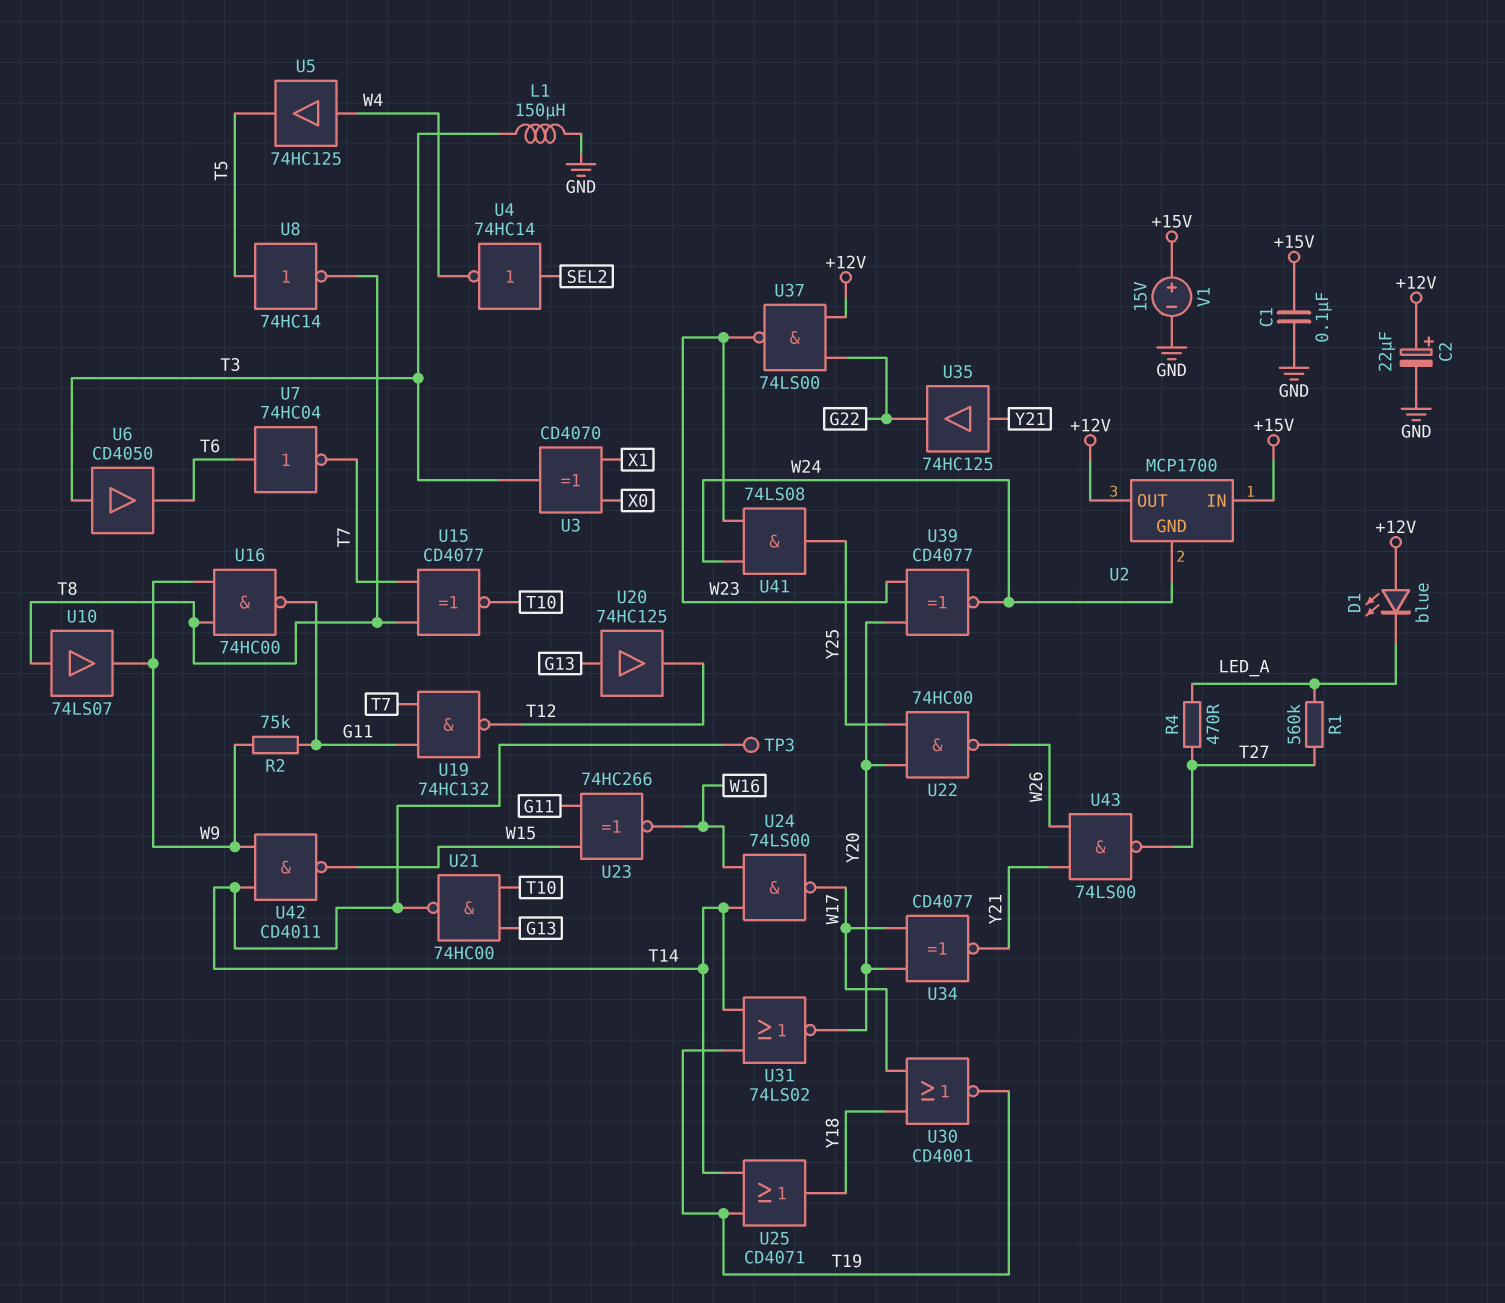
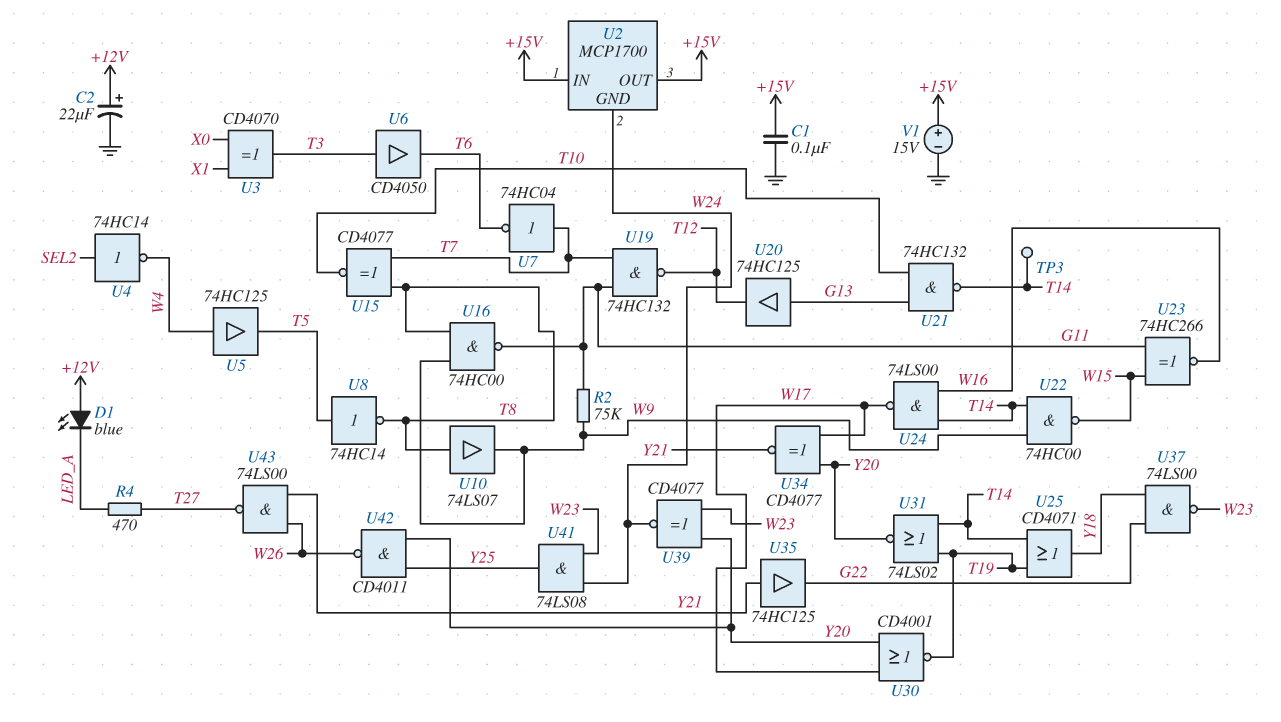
L1: 150uH (GND, T3) -> none
R1: 560k (LED_A, T27) -> none
U2 pin OUT: +12V -> +15V
U7: NOT 74HC04 (in T6, out T7) -> NOT 74HC04 (in T7, out T6)
U21: NAND 74HC00 (in G13, in T10, out T14) -> NAND 74HC132 (in G13, in T10, out T14)
U22: NAND 74HC00 (in Y20, in Y25, out W26) -> NAND 74HC00 (in T14, in W9, out W15)
U30: NOR CD4001 (in W17, in Y18, out T19) -> NOR CD4001 (in W17, in Y20, out T19)
U37: NAND 74LS00 (in +12V, in G22, out W23) -> NAND 74LS00 (in G22, in Y18, out W23)
U42: NAND CD4011 (in T14, in W9, out W15) -> NAND CD4011 (in Y20, in Y25, out W26)

